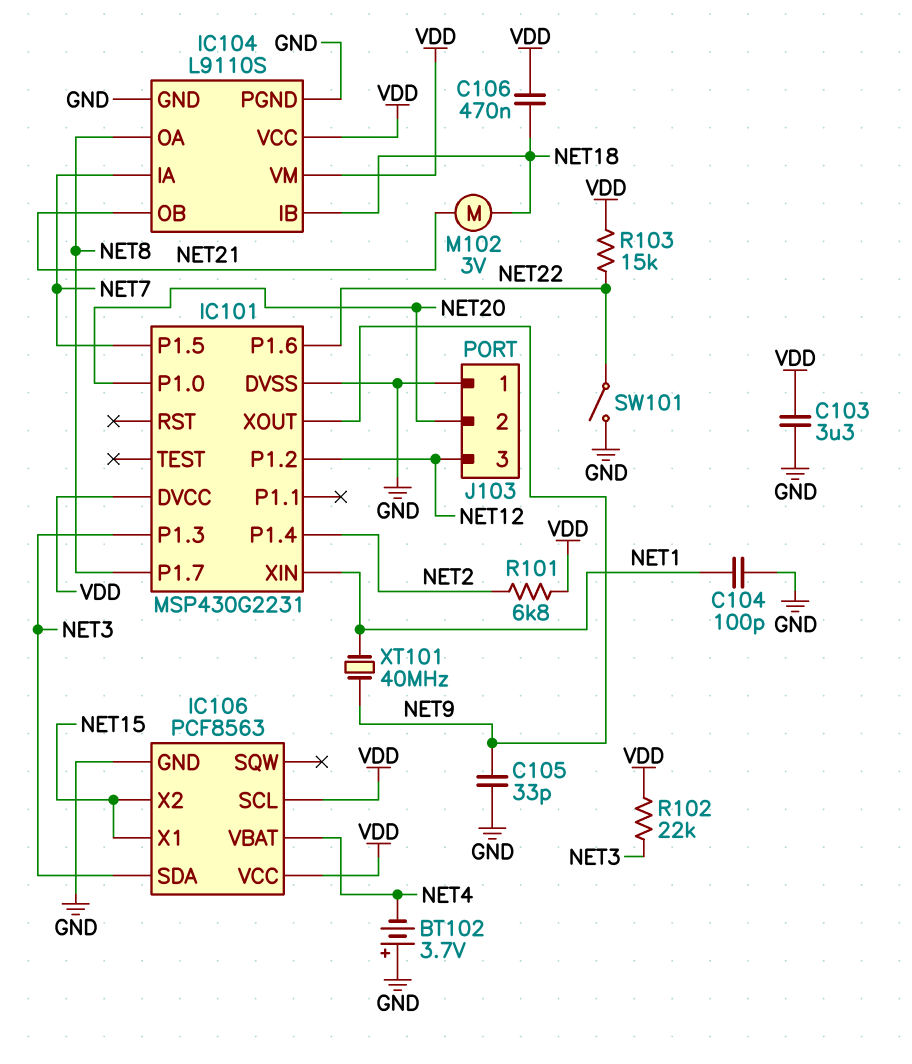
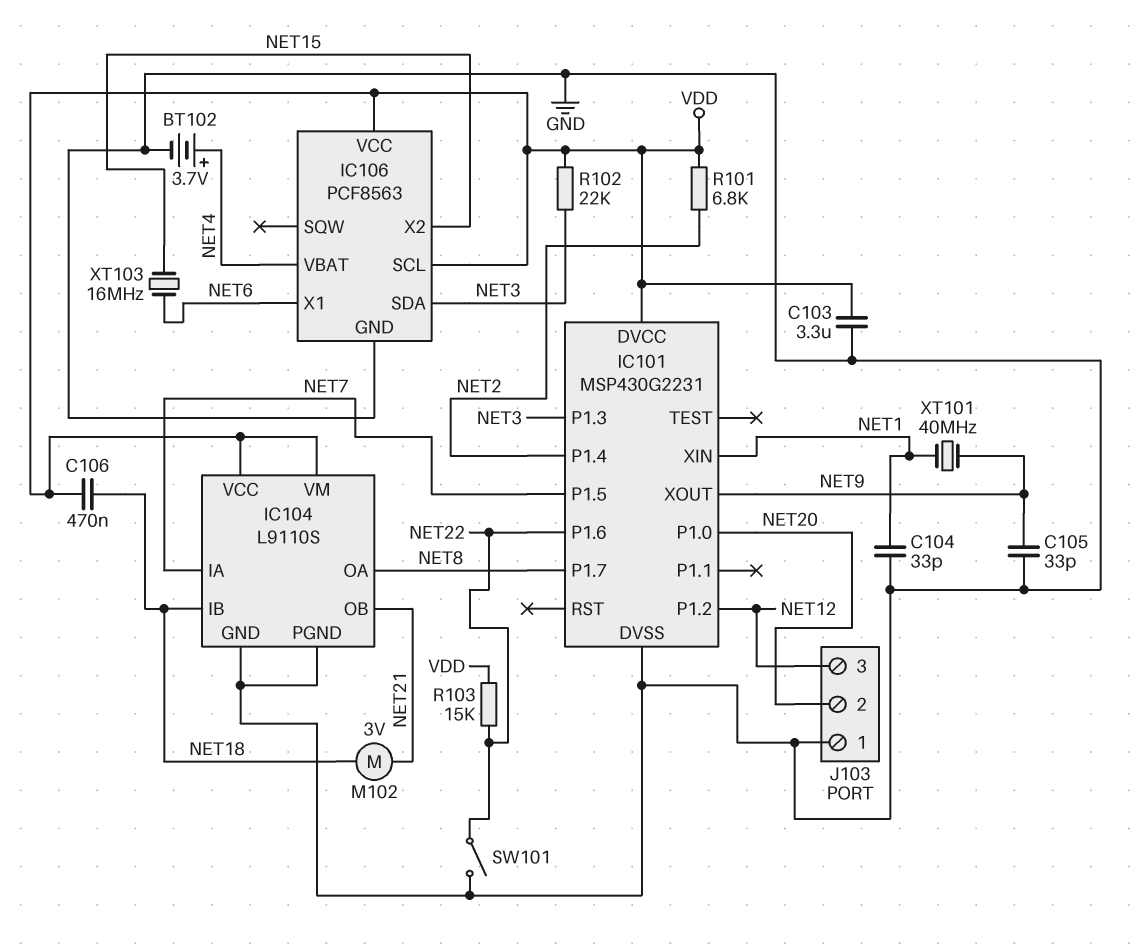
BT102: 3.7V (plus GND, minus NET4) -> 3.7V (plus NET4, minus GND)
C104: 100pF (GND, NET1) -> 33pF (GND, NET1)
IC106 pin X1: NET15 -> NET6
XT103: none -> 16MHz (NET6, NET15)

